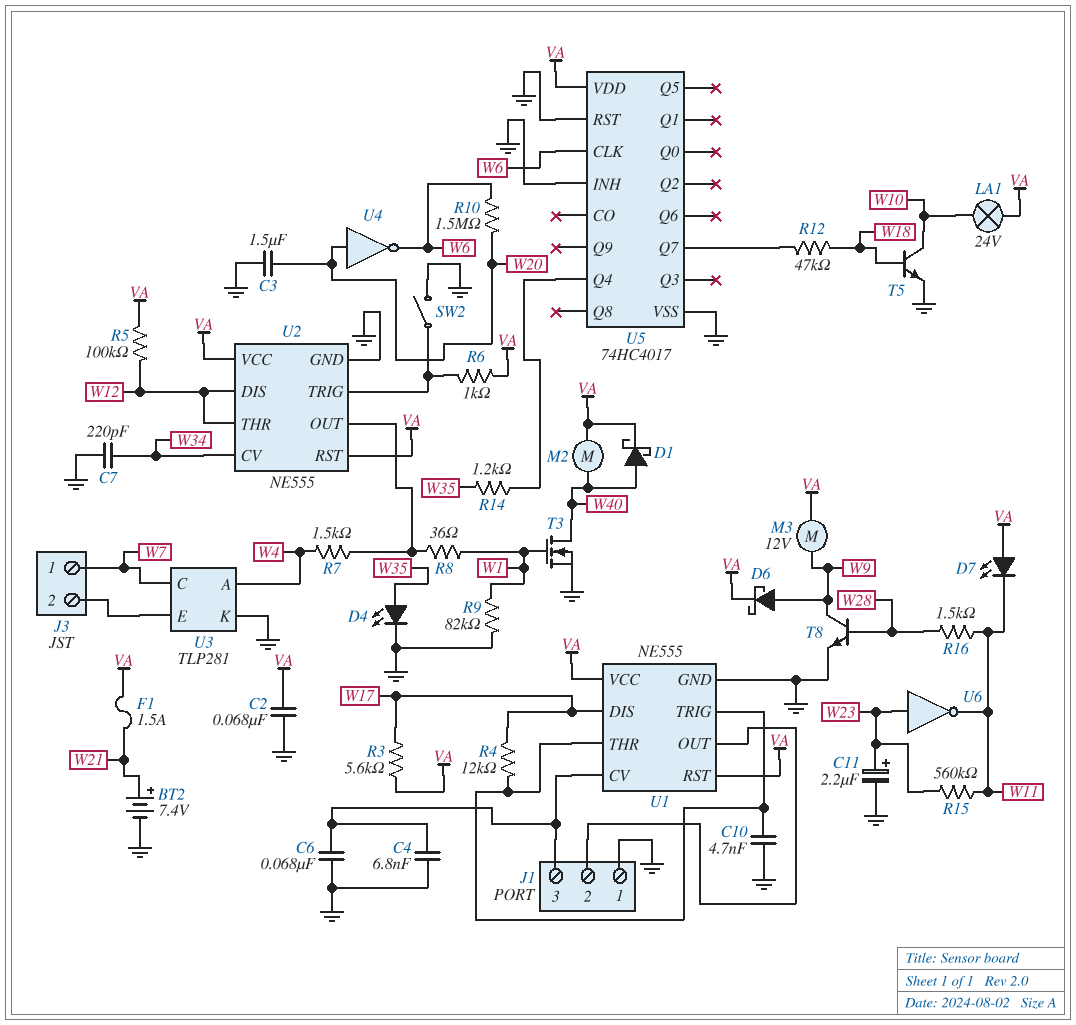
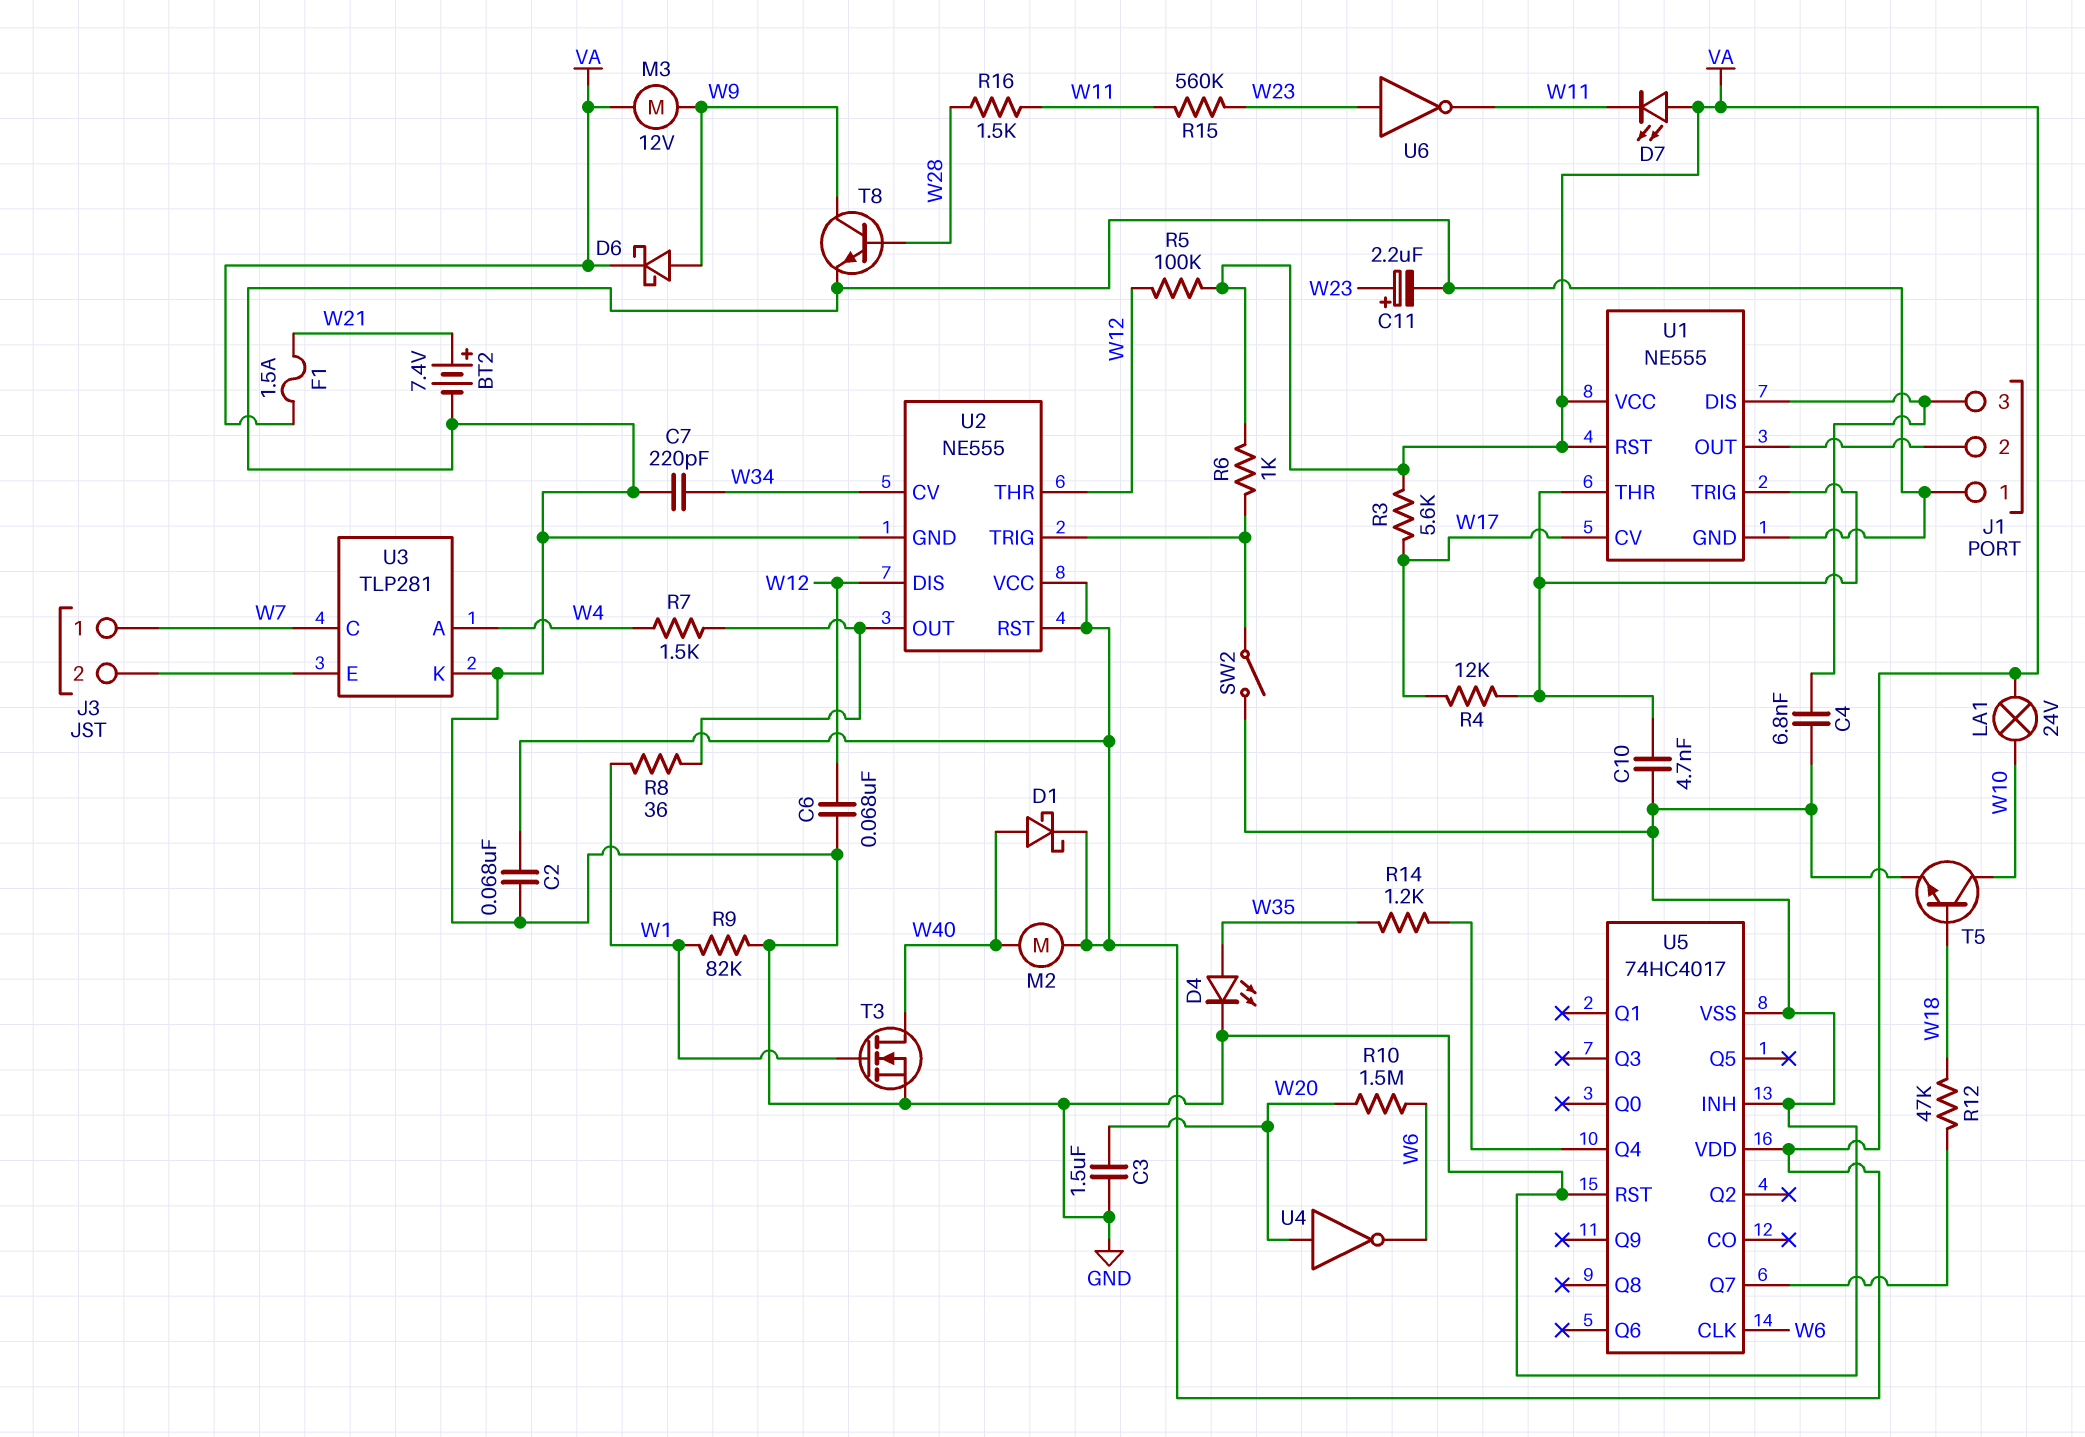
C6: 68nF (GND, J1/3) -> 68nF (GND, W12)
U1 pin CV: J1/3 -> W17
U1 pin DIS: W17 -> J1/3

